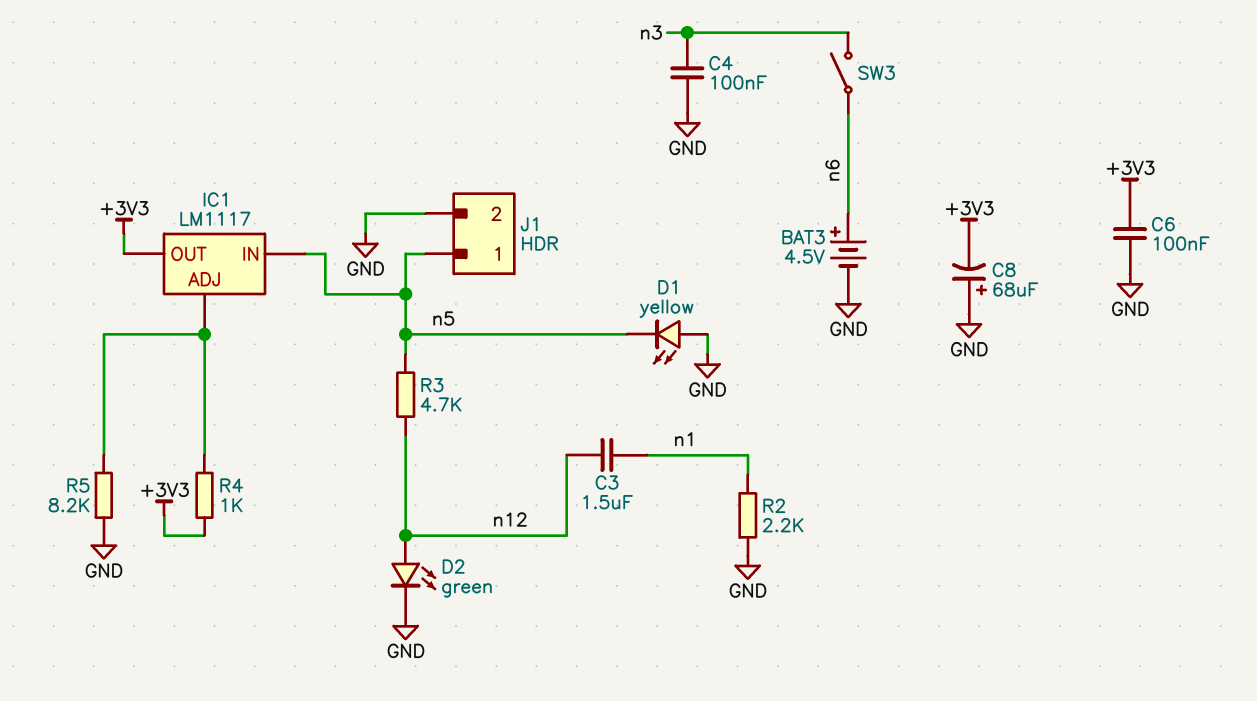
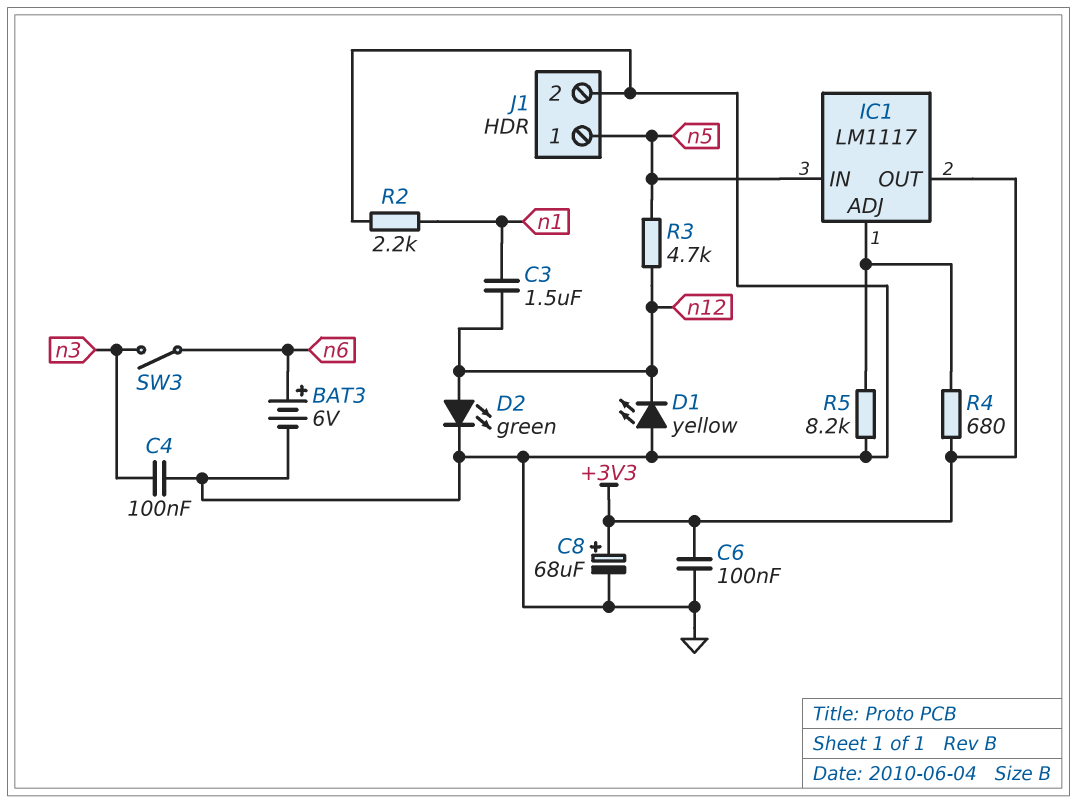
BAT3: 4.5V (plus n6, minus GND) -> 6V (plus n6, minus GND)
C8: 68uF (plus GND, minus +3V3) -> 68uF (plus +3V3, minus GND)
D1: LED yellow (A GND, K n5) -> LED yellow (A GND, K n12)
R4: 1k (+3V3, IC1/ADJ) -> 680 (+3V3, IC1/ADJ)

